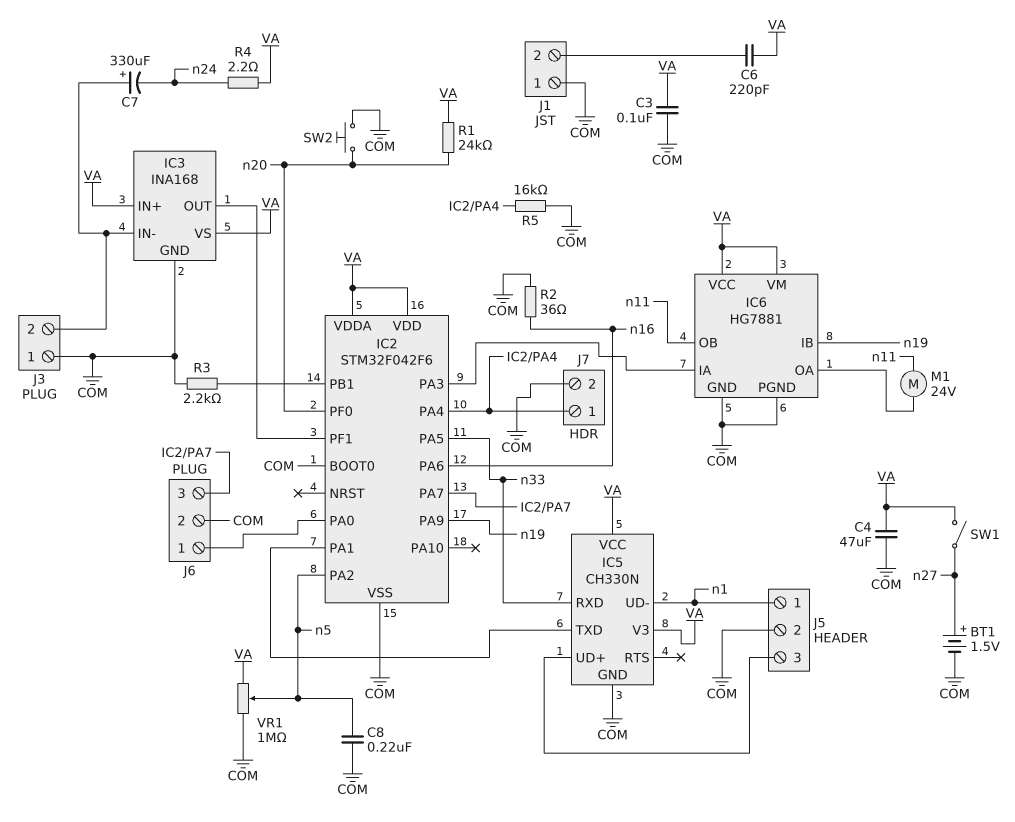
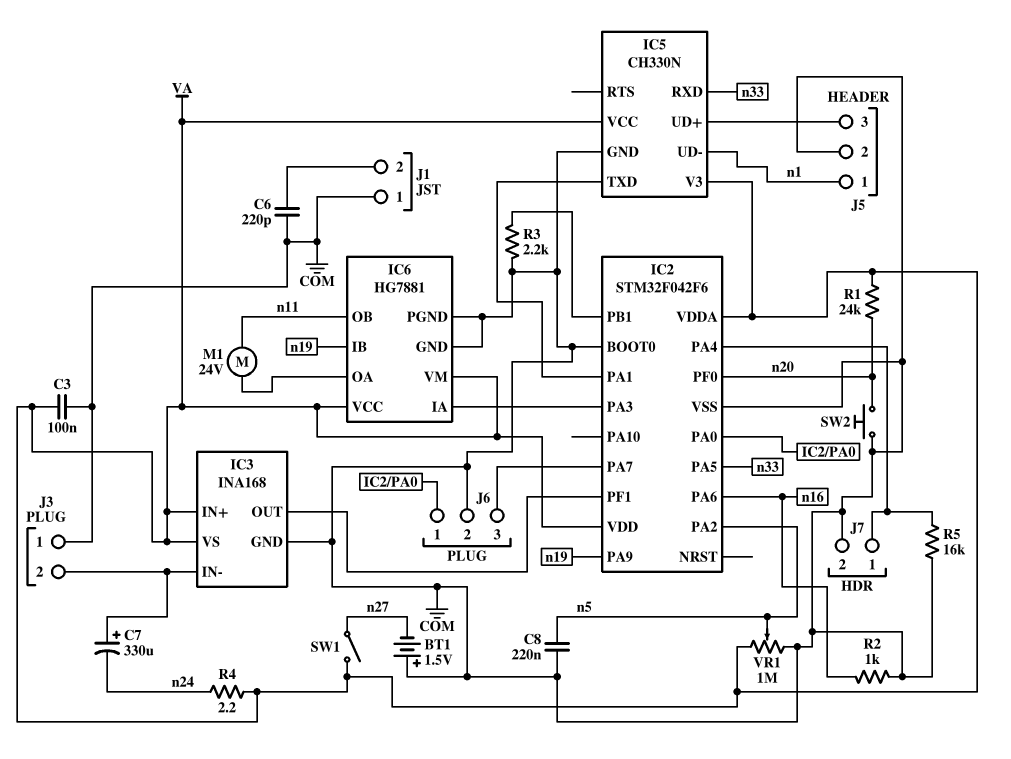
BT1: 1.5V (plus n27, minus COM) -> 1.5V (plus COM, minus n27)
C4: 47uF (COM, VA) -> none
C6: 220pF (J1/2, VA) -> 220pF (COM, J1/2)
R2: 36 (COM, n16) -> 1k (COM, n16)

